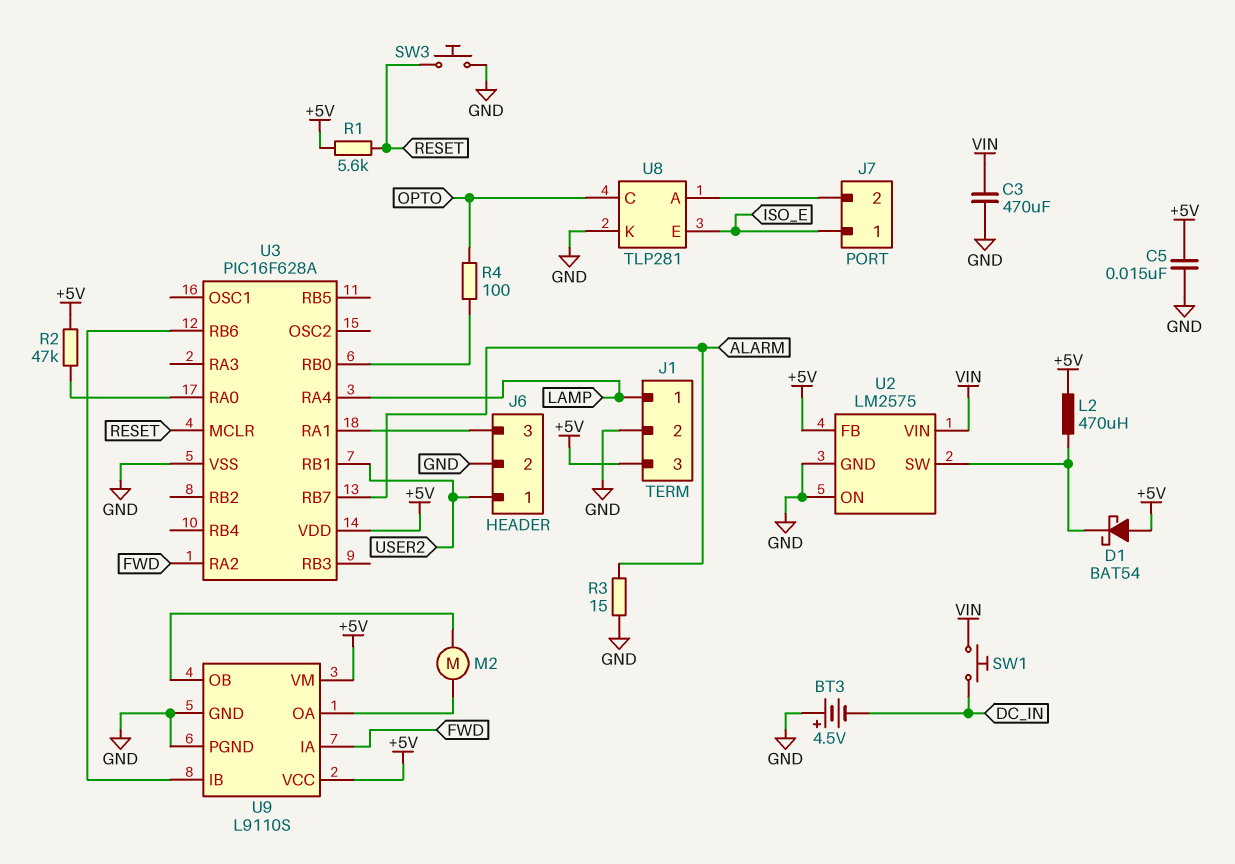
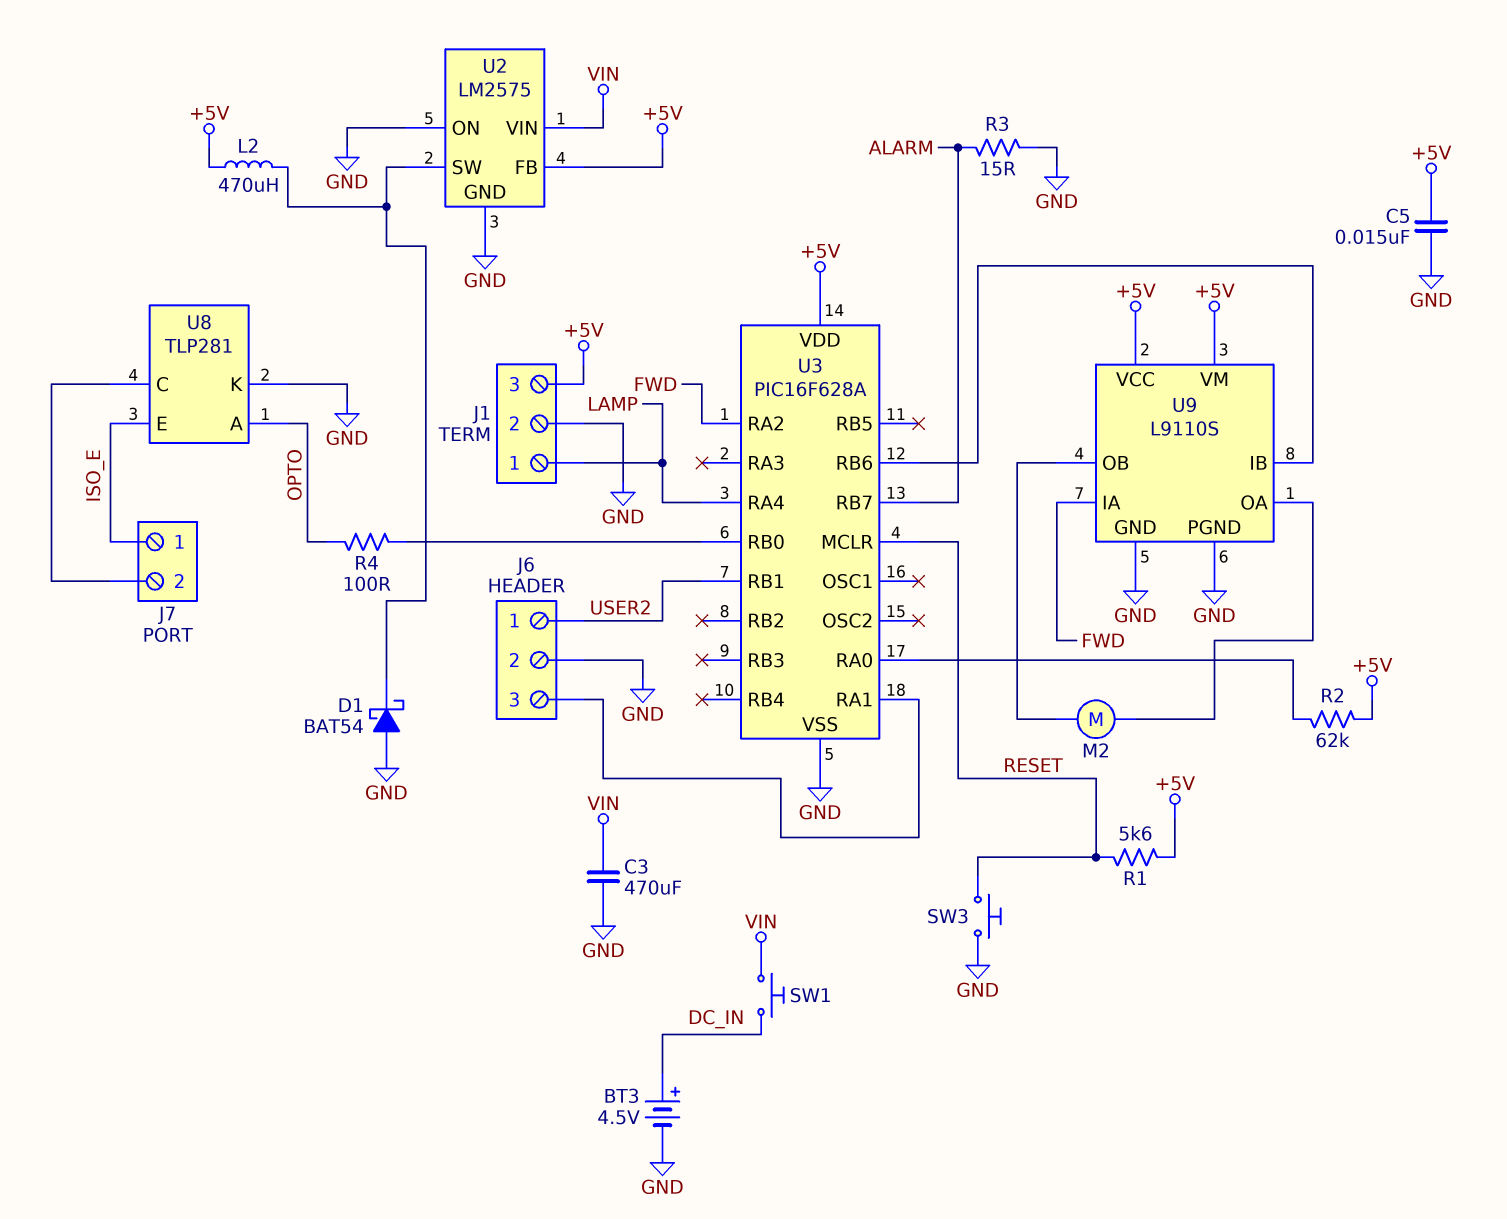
BT3: 4.5V (plus GND, minus DC_IN) -> 4.5V (plus DC_IN, minus GND)
D1: schottky BAT54 (A +5V, K U2/SW) -> schottky BAT54 (A GND, K U2/SW)
R2: 47k (+5V, U3/RA0) -> 62k (+5V, U3/RA0)
U8 pin A: J7/2 -> OPTO
U8 pin C: OPTO -> J7/2

